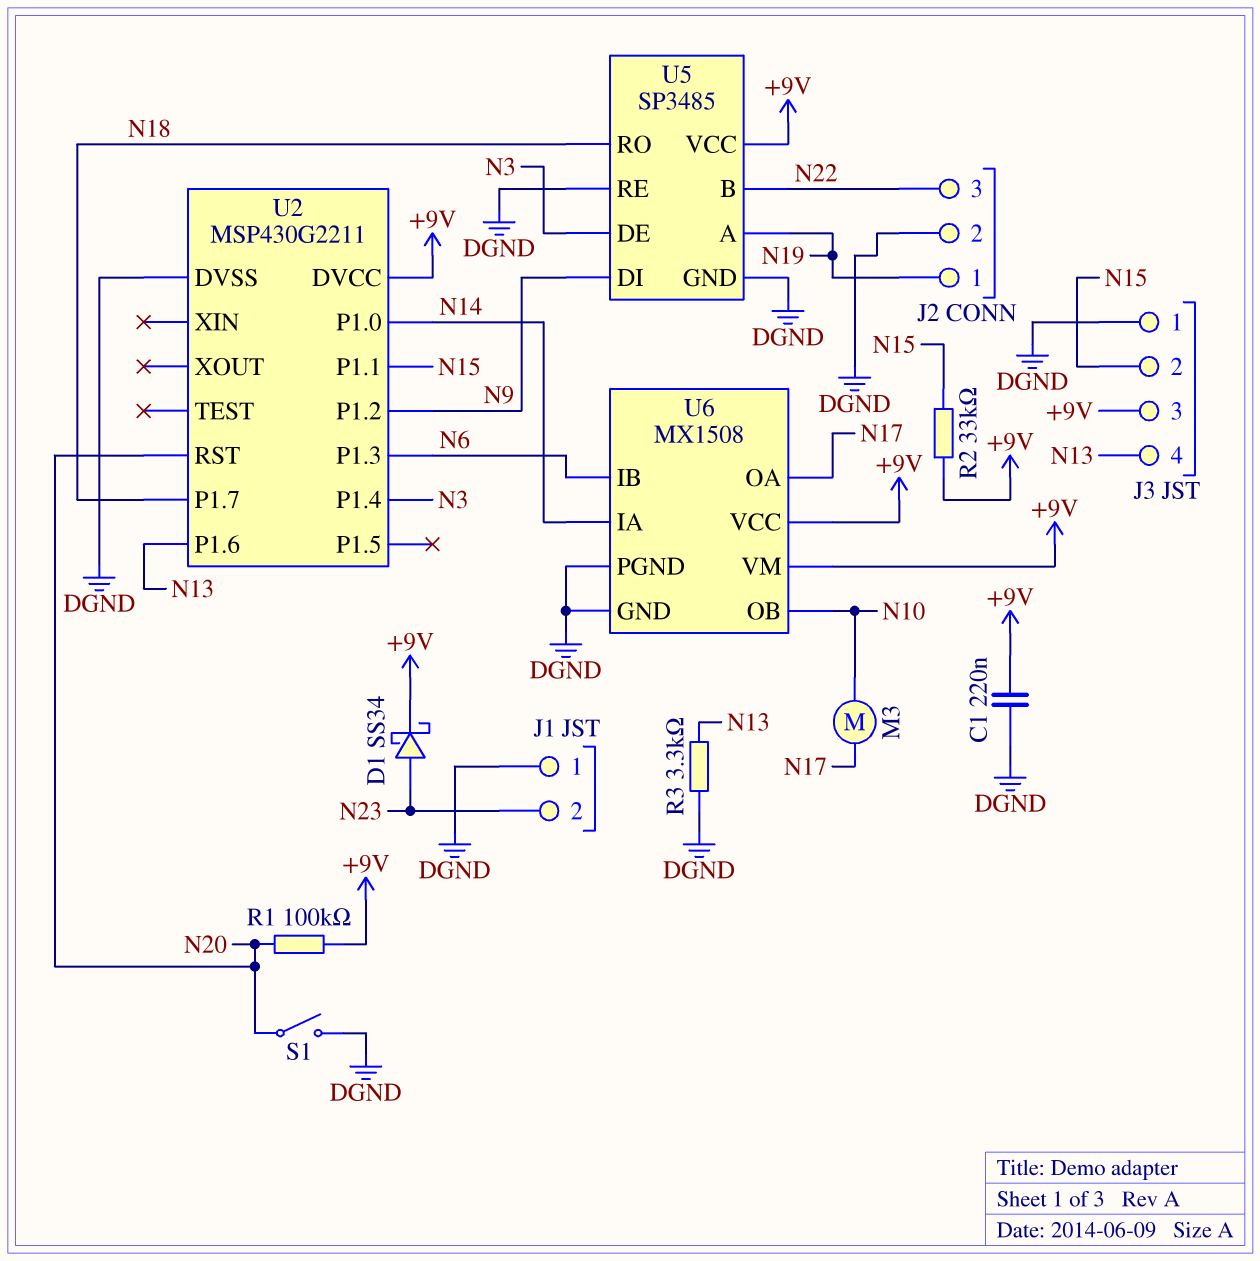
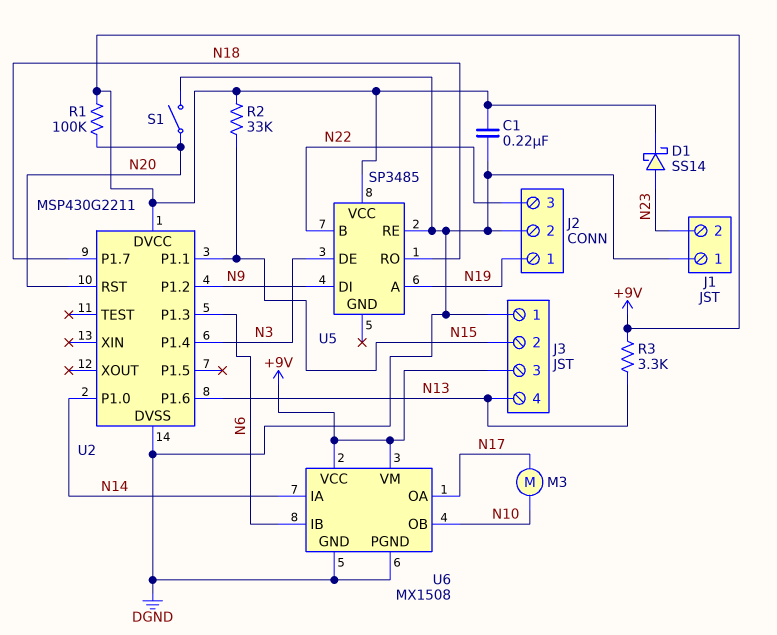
D1: schottky SS34 (A N23, K +9V) -> schottky SS14 (A N23, K +9V)
R3: 3.3k (DGND, N13) -> 3.3k (+9V, N13)
U5 pin GND: DGND -> none

